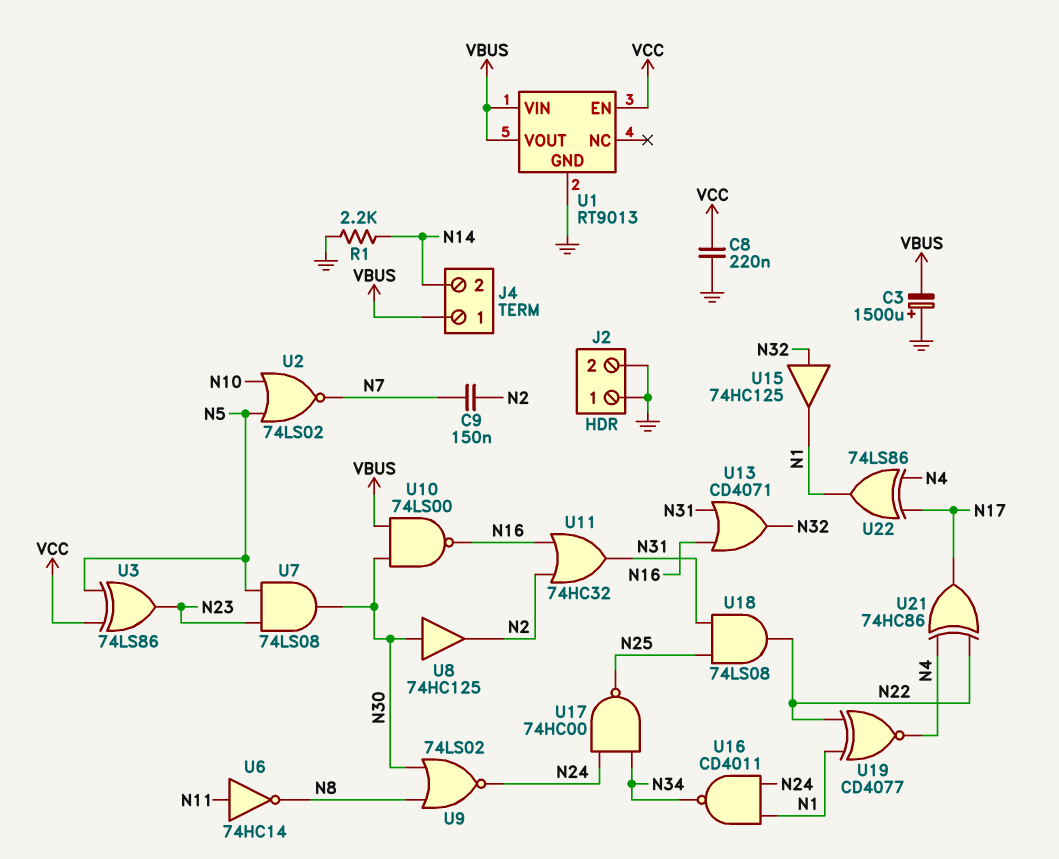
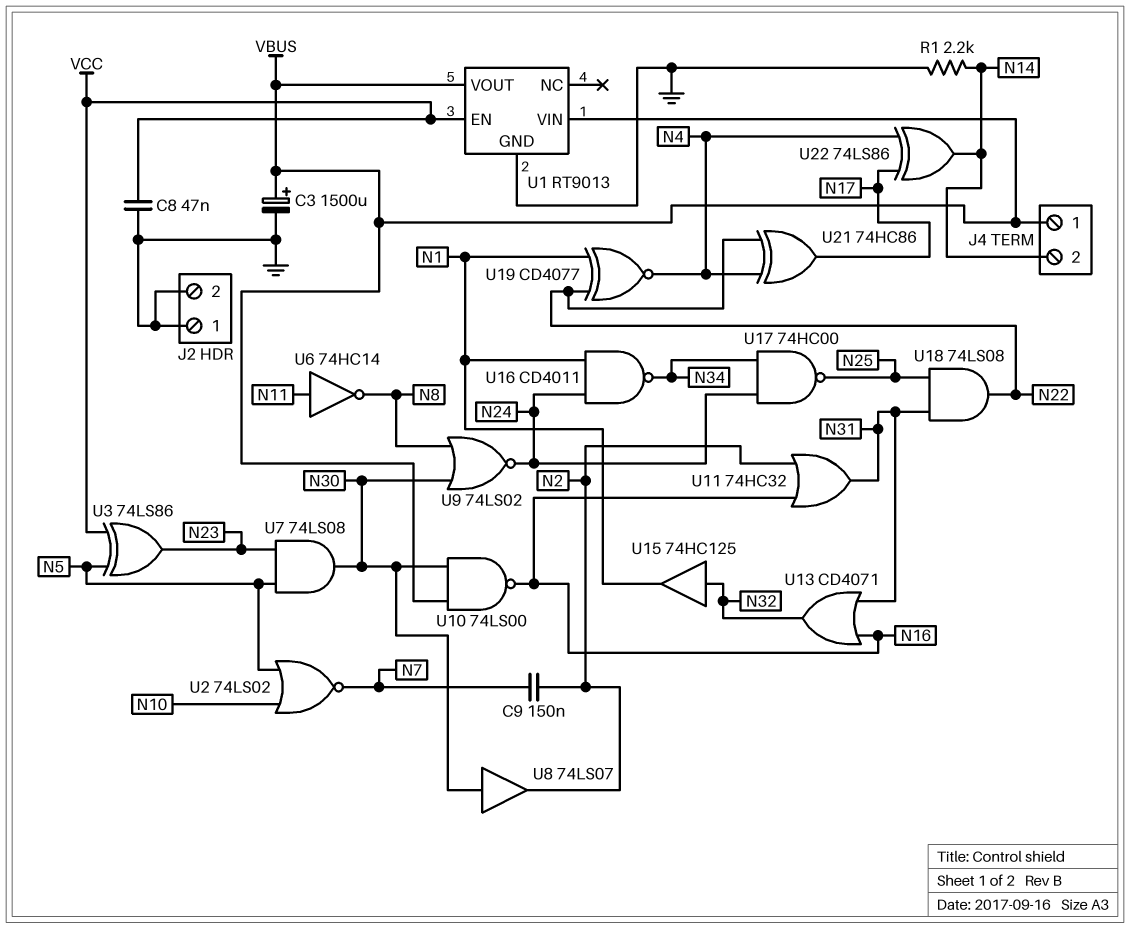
C3: 1500uF (plus GND, minus VBUS) -> 1500uF (plus VBUS, minus GND)
C8: 220nF (GND, VCC) -> 47nF (GND, VCC)
U8: buffer 74HC125 (in N30, out N2) -> buffer 74LS07 (in N30, out N2)
U22: XOR 74LS86 (in N4, in N17, out N1) -> XOR 74LS86 (in N4, in N17, out N14)

